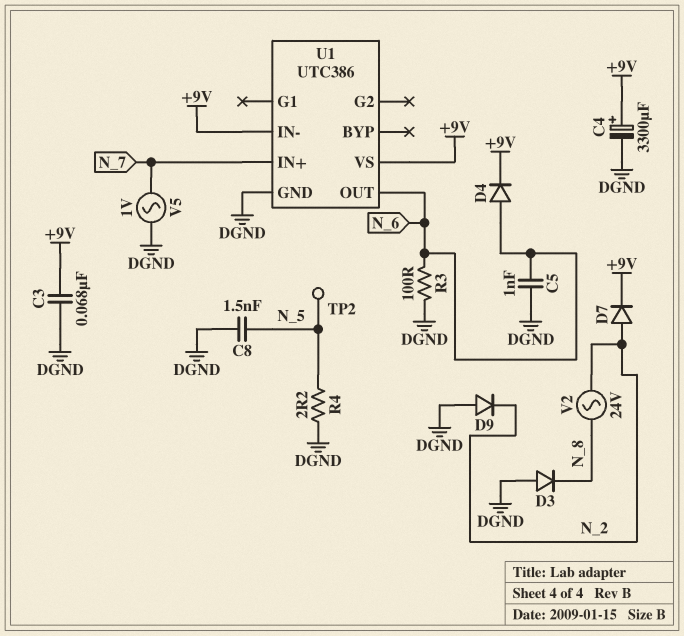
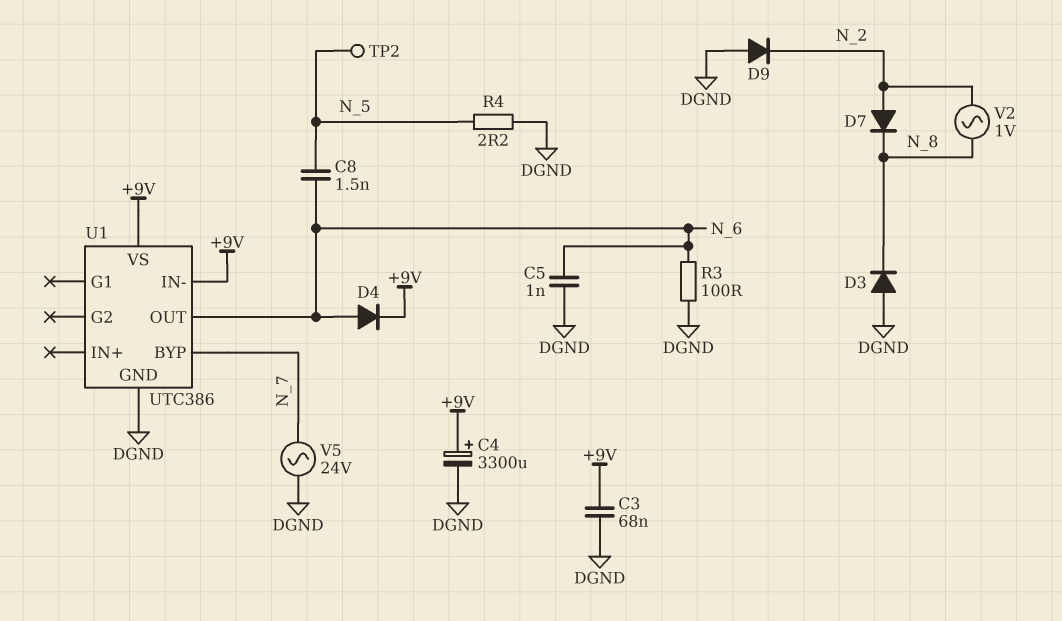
C8: 1.5nF (DGND, N_5) -> 1.5nF (N_5, N_6)
D7: diode (A N_2, K +9V) -> diode (A N_2, K N_8)
U1 pin BYP: none -> N_7
U1 pin IN+: N_7 -> none
V2: AC 24V (N_2, N_8) -> AC 1V (N_2, N_8)
V5: AC 1V (DGND, N_7) -> AC 24V (DGND, N_7)

